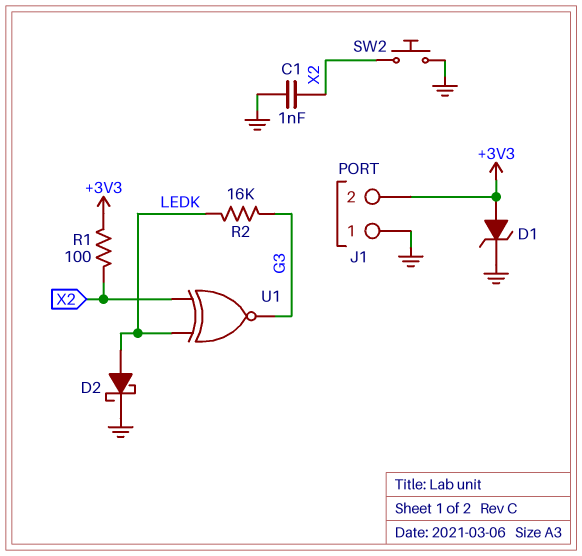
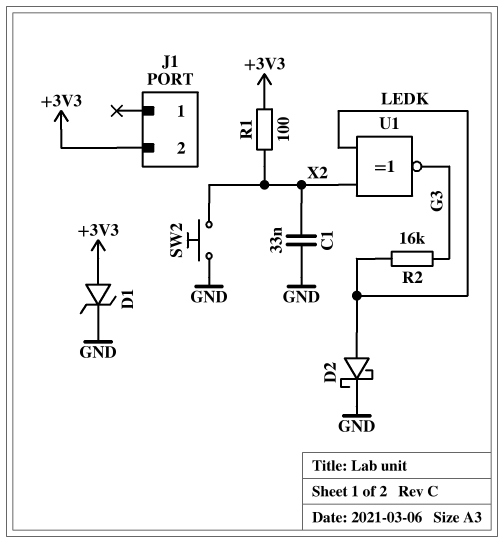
C1: 1nF (GND, X2) -> 33nF (GND, X2)
J1 pin 1: GND -> none

